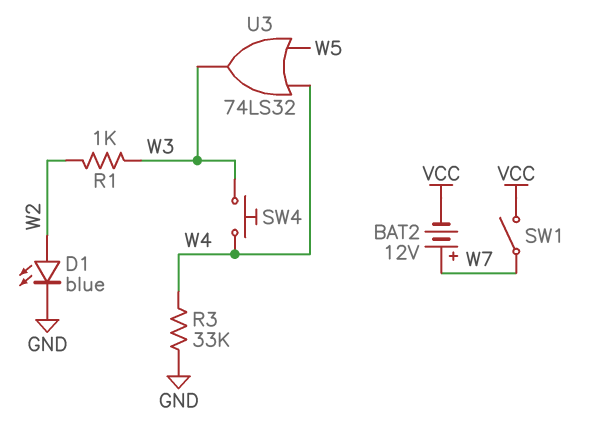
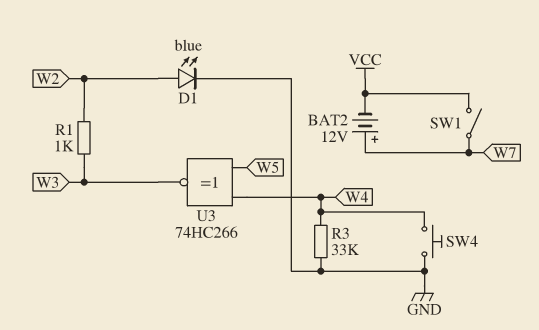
SW4: button (W3, W4) -> button (GND, W4)
U3: OR 74LS32 (in W4, in W5, out W3) -> XNOR 74HC266 (in W4, in W5, out W3)

